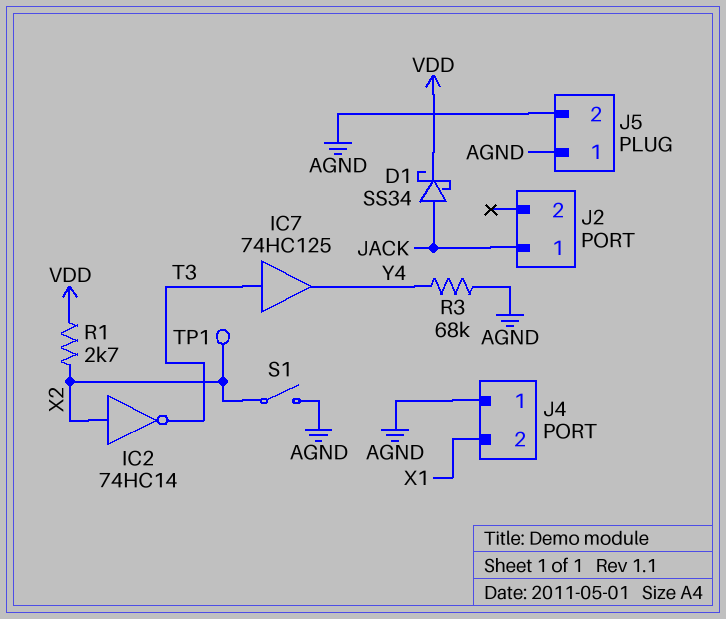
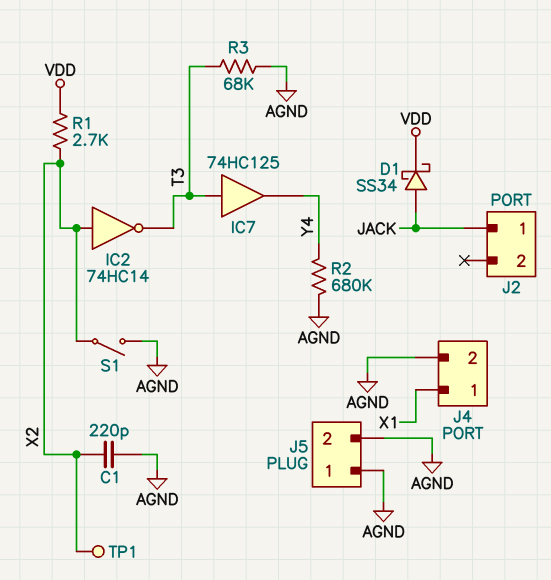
C1: none -> 220pF (AGND, X2)
J4 pin 1: AGND -> X1
J4 pin 2: X1 -> AGND
R2: none -> 680k (AGND, Y4)
R3: 68k (AGND, Y4) -> 68k (AGND, T3)

